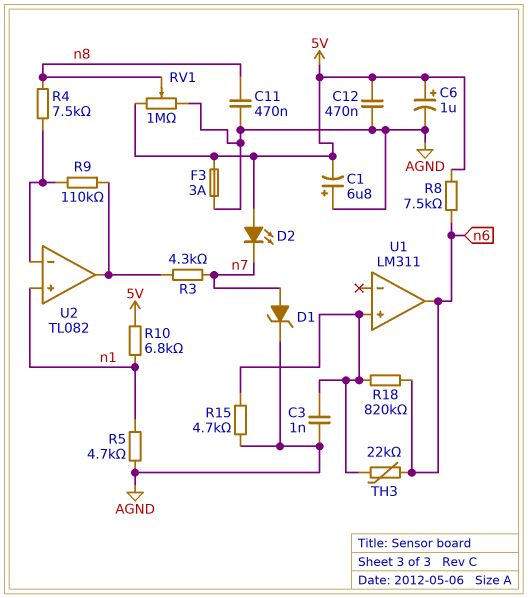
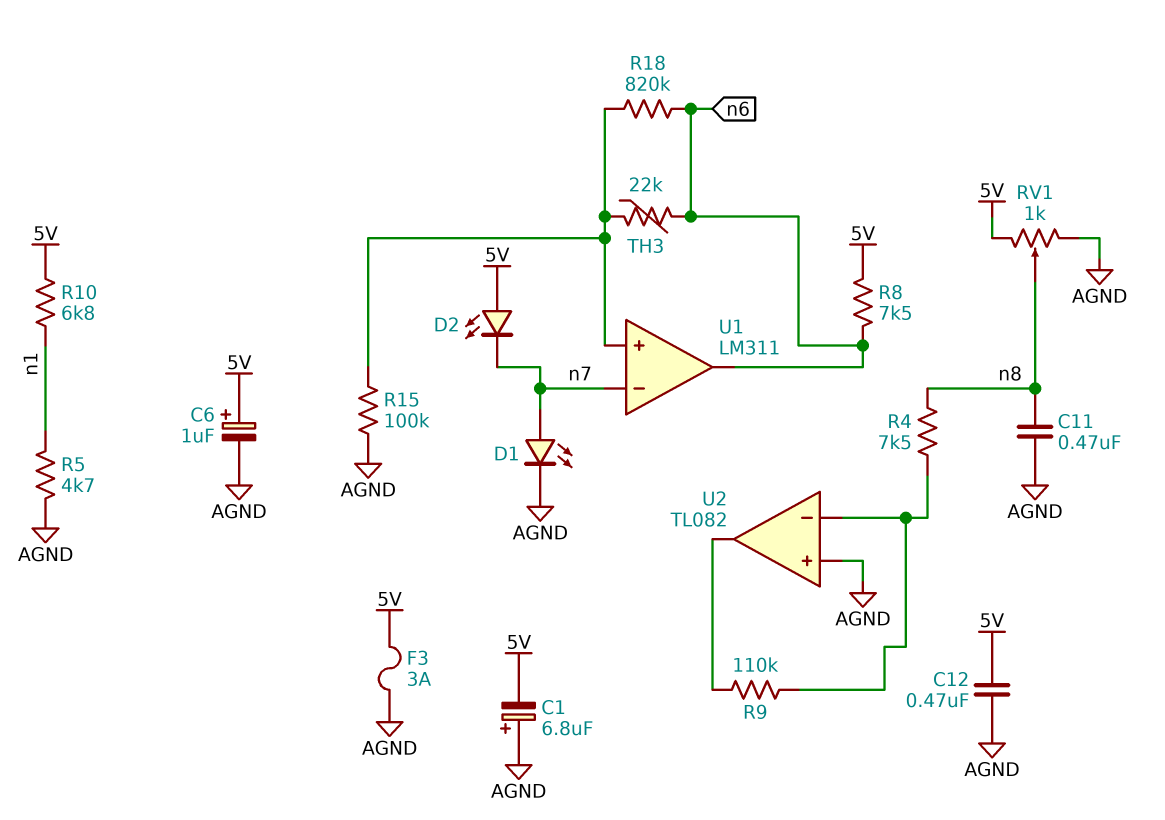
C3: 1nF (AGND, U1/in+) -> none
D1: zener (A n7, K AGND) -> LED (A n7, K AGND)
R3: 4.3k (U2/out, n7) -> none
R15: 4.7k (AGND, U1/in+) -> 100k (AGND, U1/in+)
RV1: 1M (5V, AGND, wiper n8) -> 1k (5V, AGND, wiper n8)
U1 pin in-: none -> n7
U2 pin in+: n1 -> AGND

